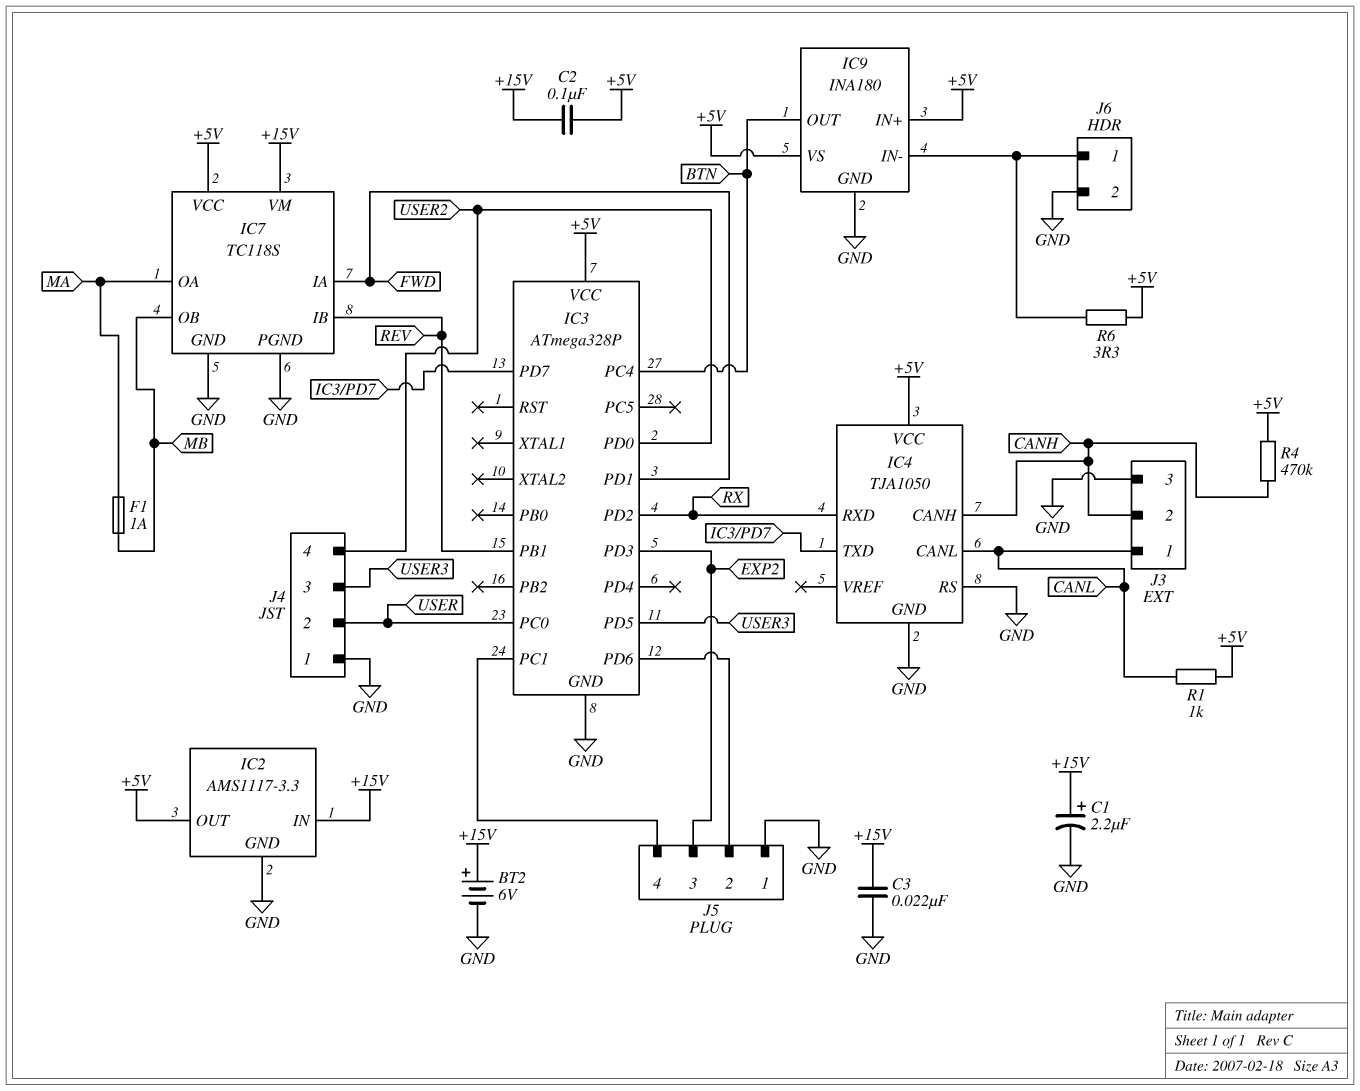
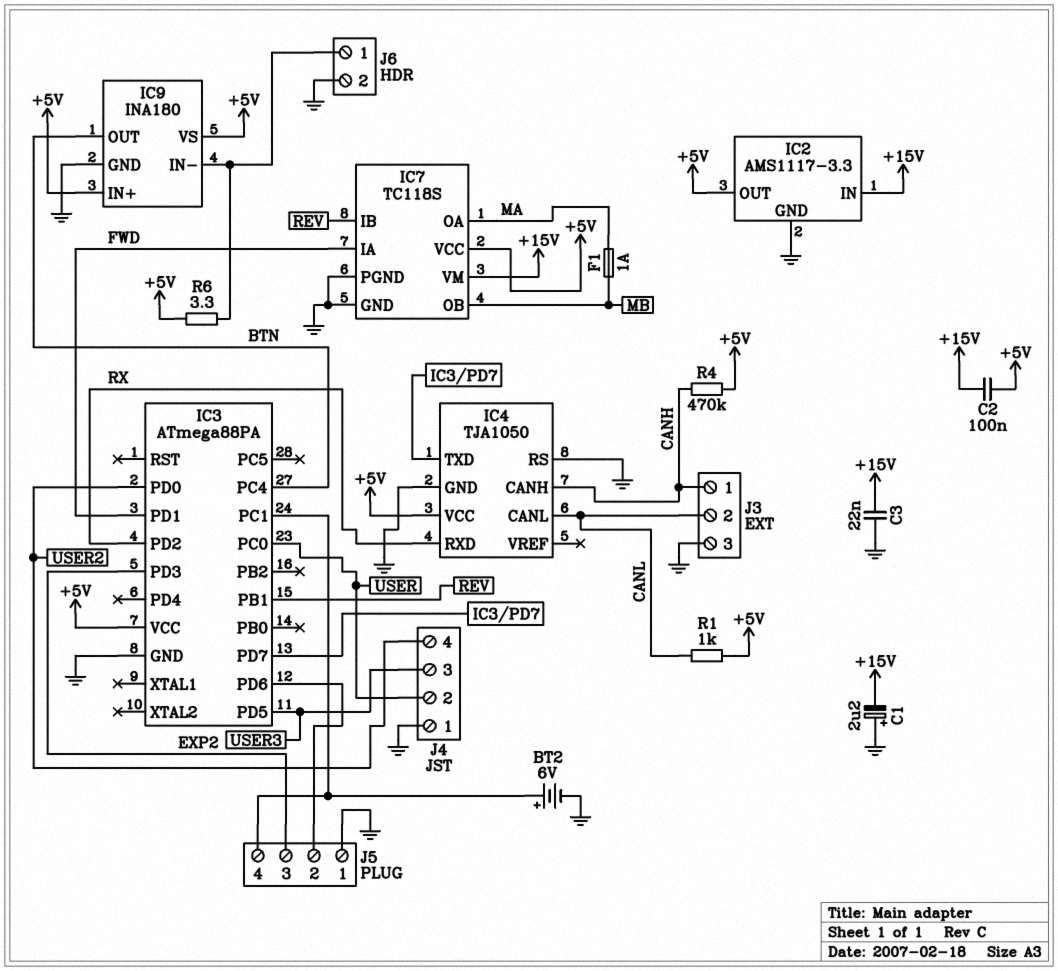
BT2: 6V (plus +15V, minus GND) -> 6V (plus IC3/PC1, minus GND)
C1: 2.2uF (plus +15V, minus GND) -> 2.2uF (plus GND, minus +15V)
IC3: ATmega328P -> ATmega88PA
J3 pin 1: CANL -> CANH
J3 pin 2: CANH -> CANL

